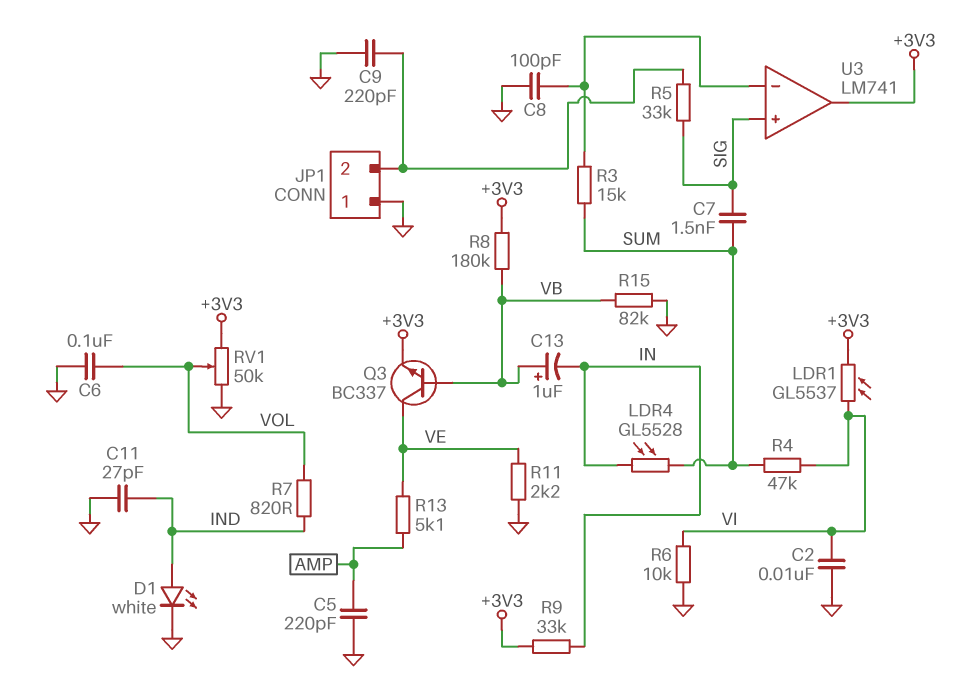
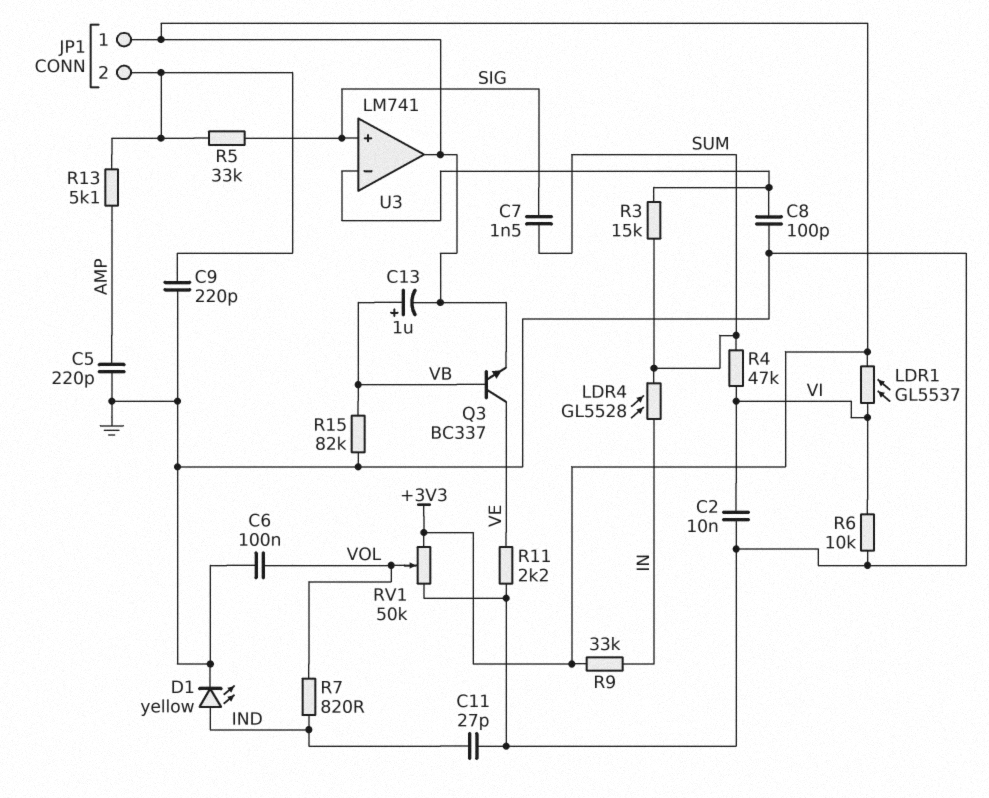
C13: 1uF (plus VB, minus IN) -> 1uF (plus VB, minus +3V3)
D1: LED white (A IND, K GND) -> LED yellow (A IND, K GND)
JP1 pin 1: GND -> +3V3
R8: 180k (+3V3, VB) -> none
R13: 5.1k (AMP, VE) -> 5.1k (AMP, JP1/2)

